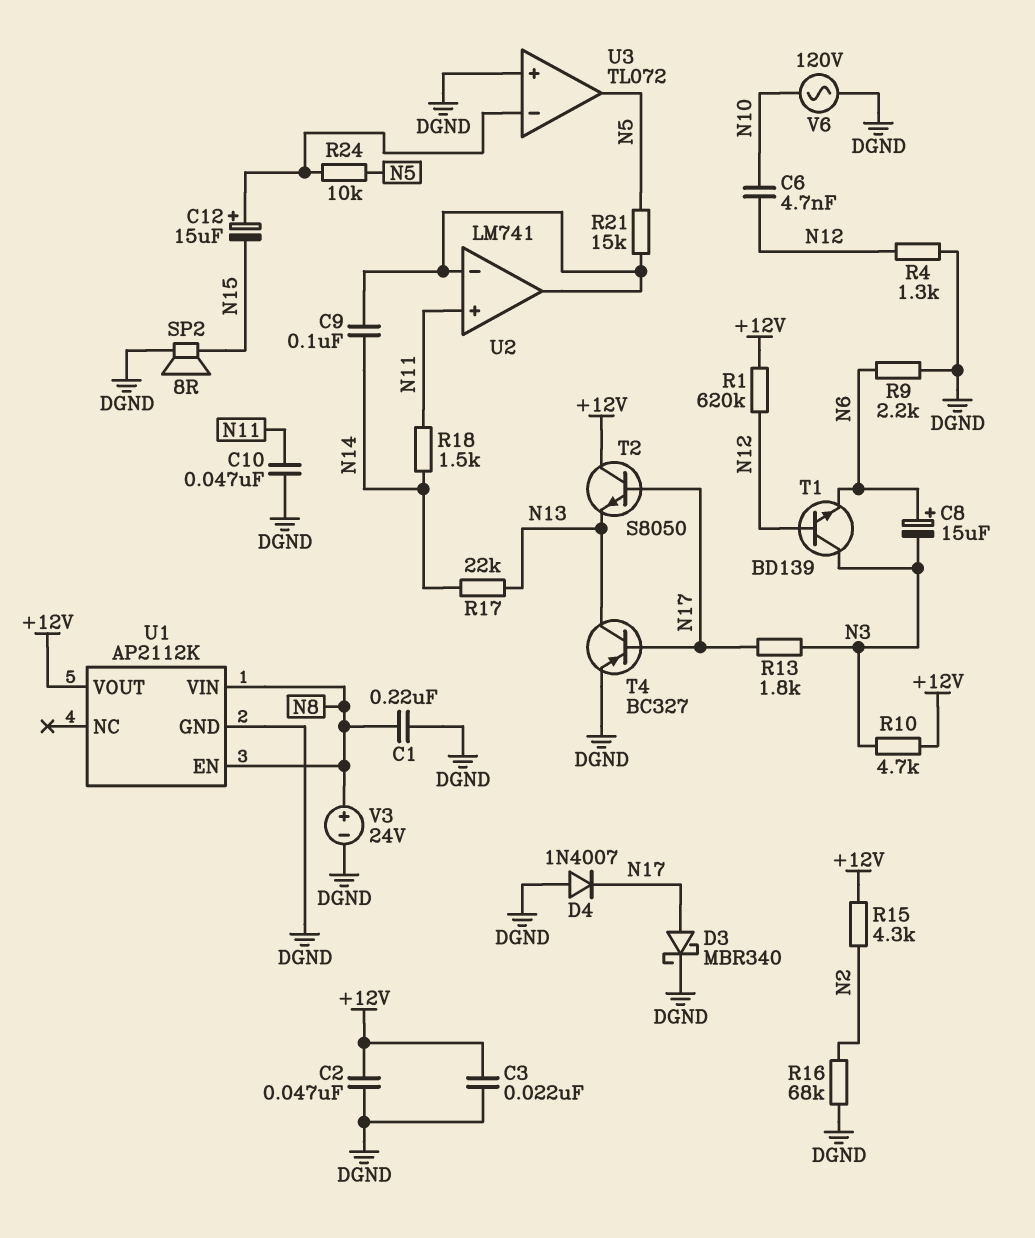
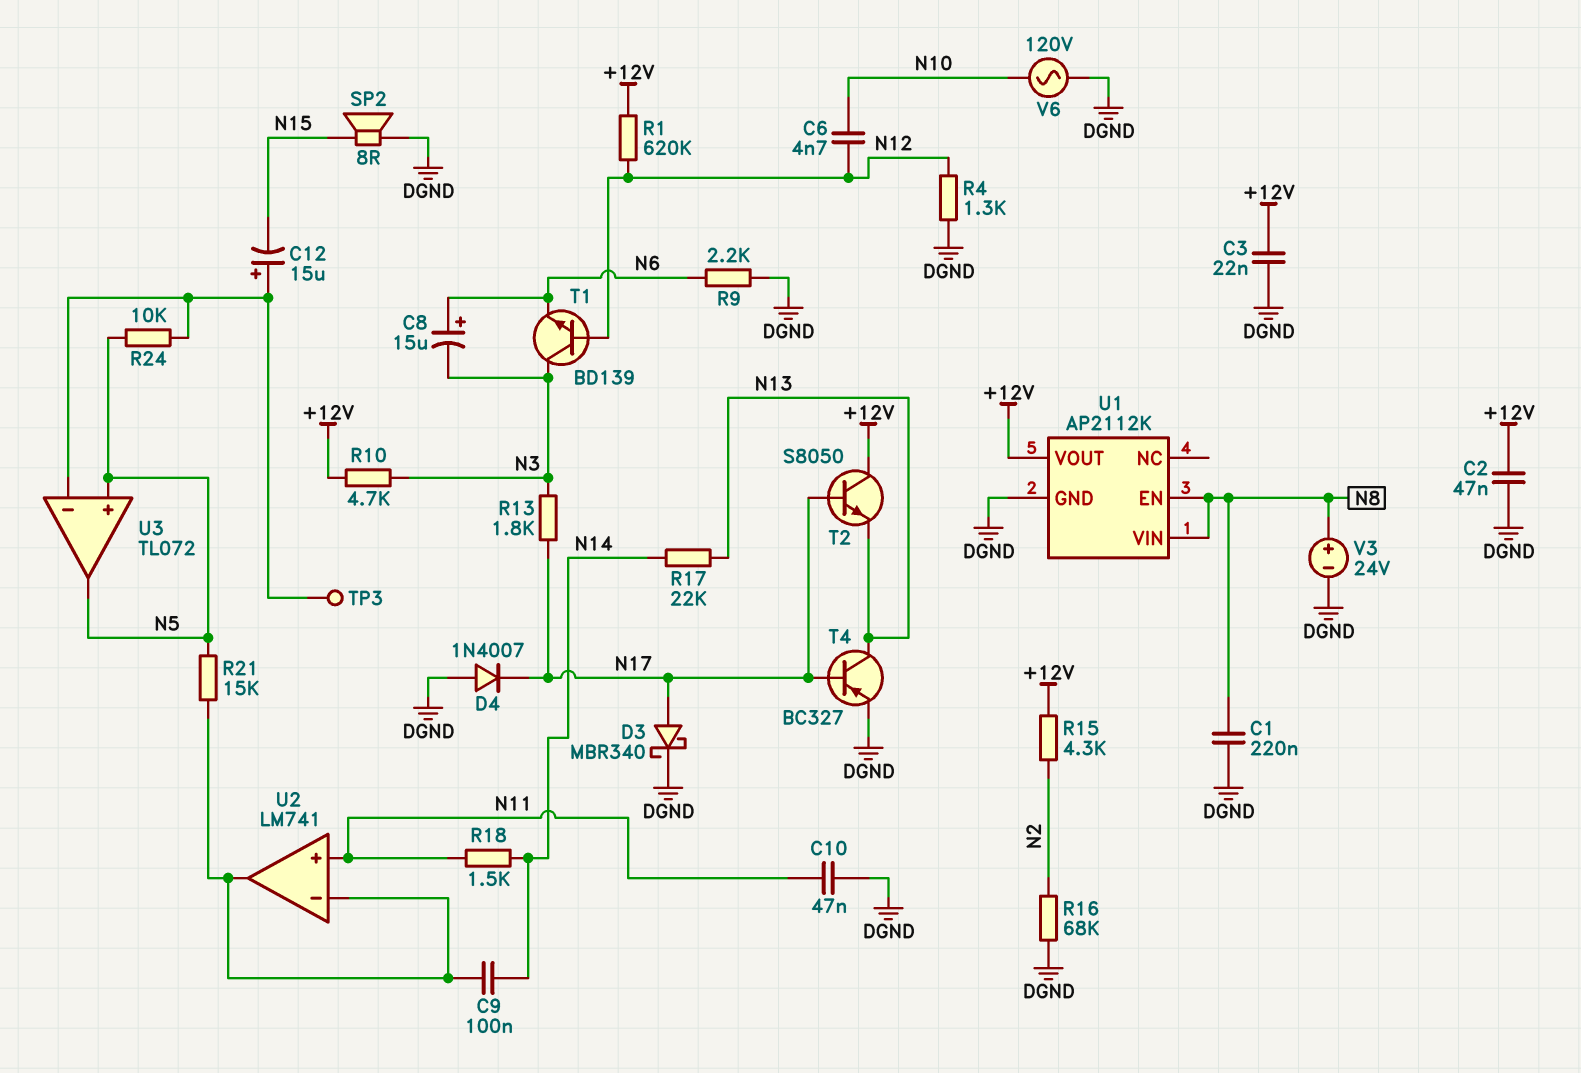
TP3: none -> test point (U3/in-)
U3 pin in+: DGND -> N5

